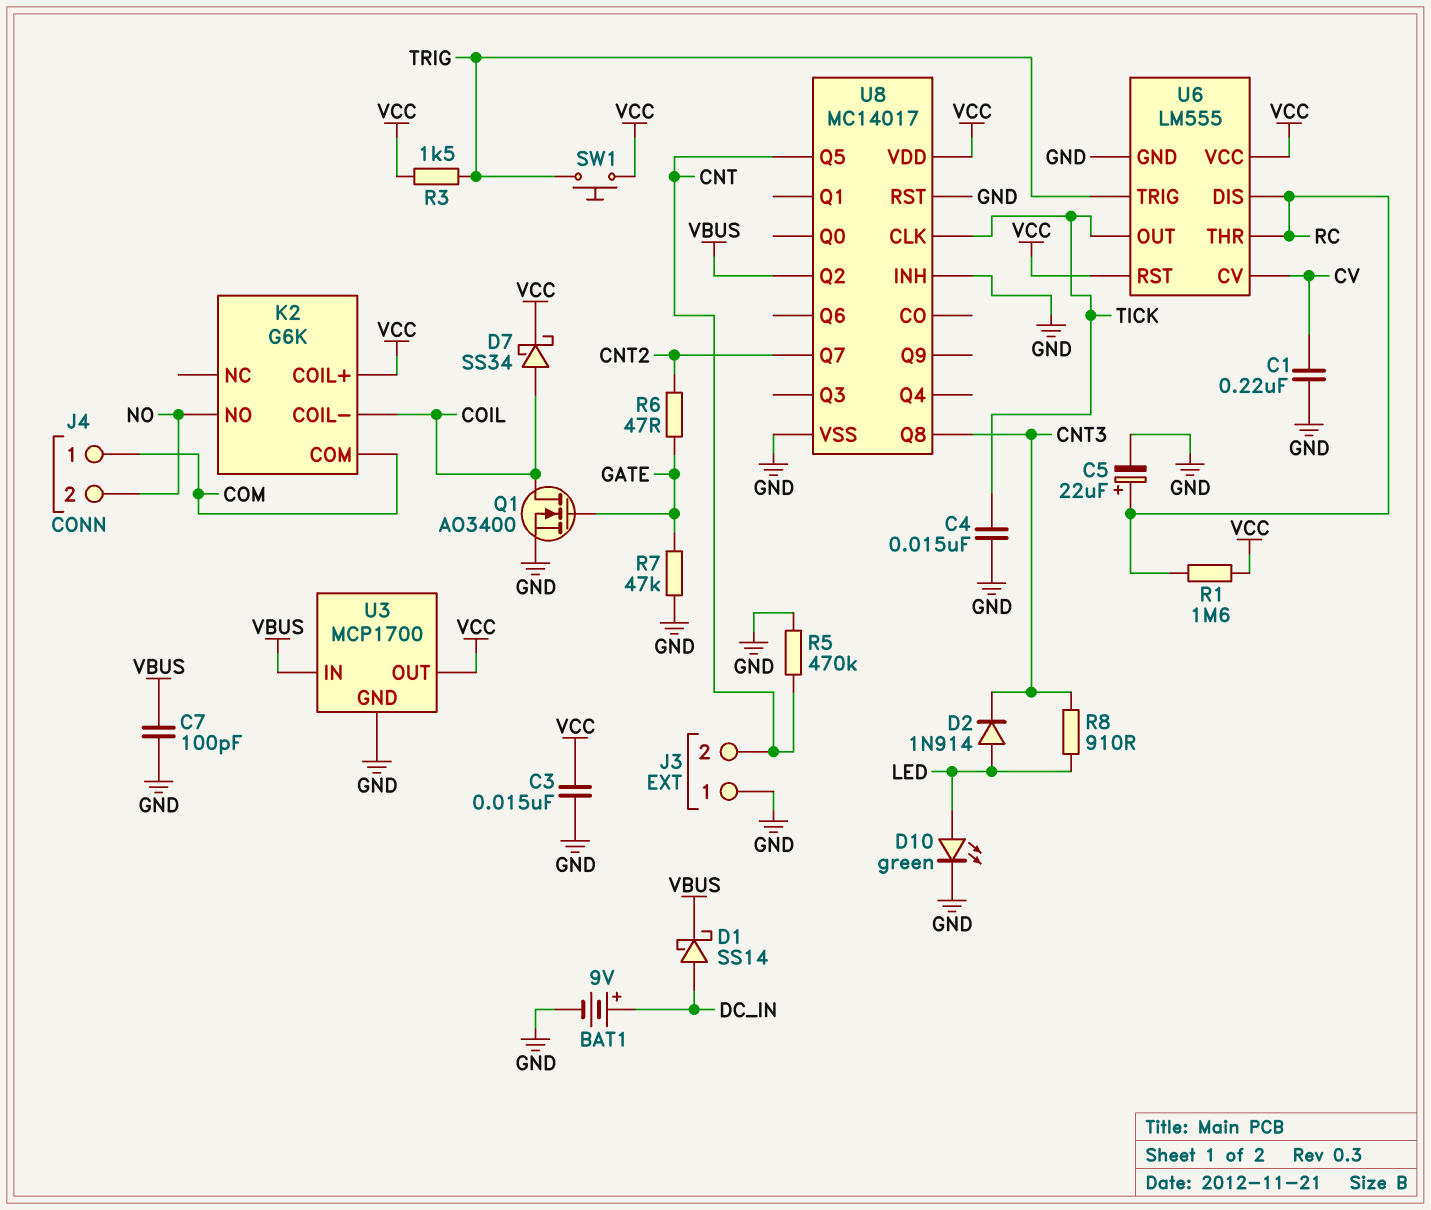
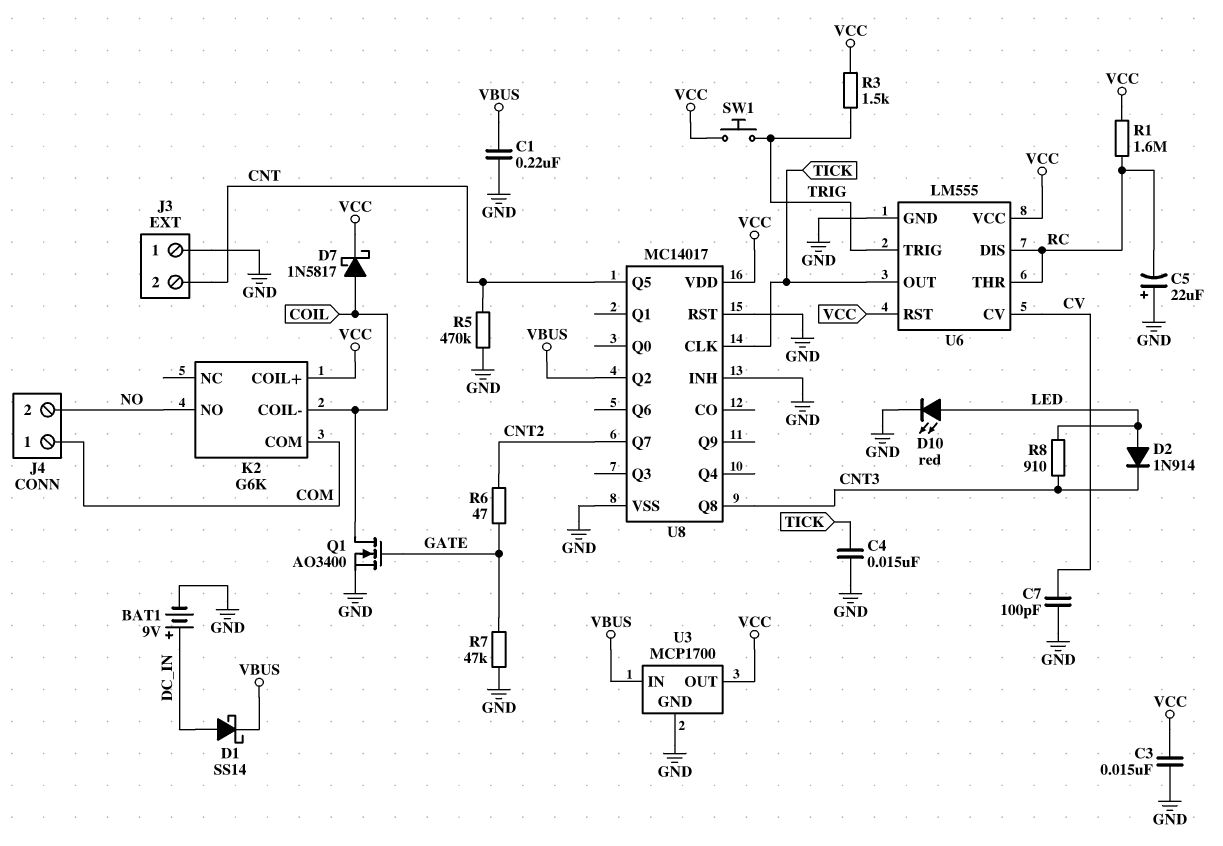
C1: 220nF (CV, GND) -> 220nF (GND, VBUS)
C5: 22uF (plus RC, minus GND) -> 22uF (plus GND, minus RC)
C7: 100pF (GND, VBUS) -> 100pF (CV, GND)
D7: schottky SS34 (A COIL, K VCC) -> schottky 1N5817 (A COIL, K VCC)
D10: LED green (A LED, K GND) -> LED red (A LED, K GND)

